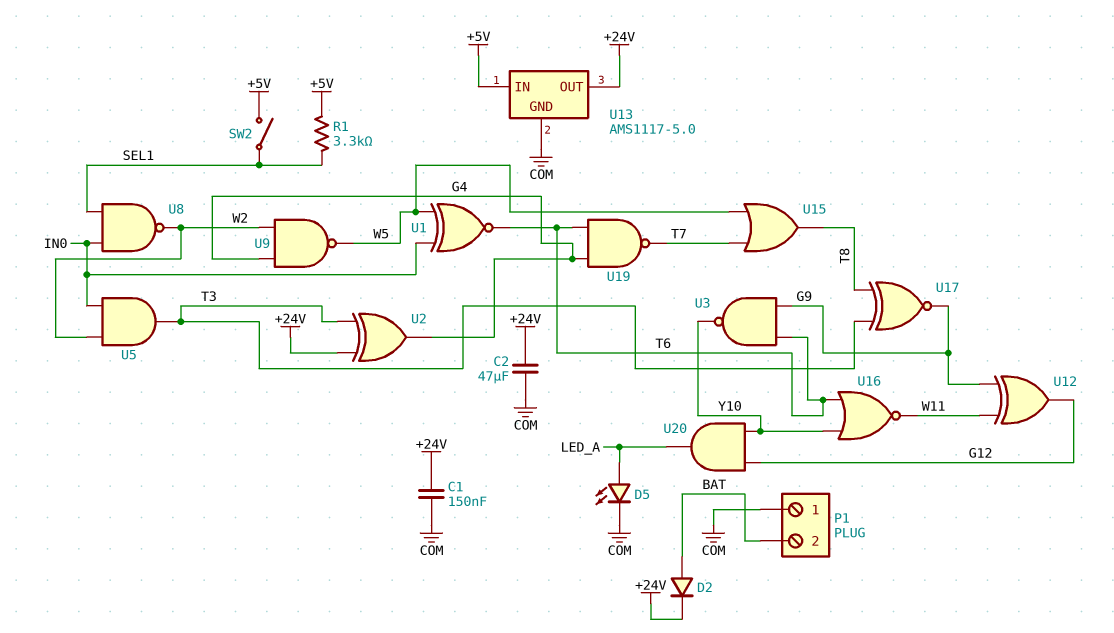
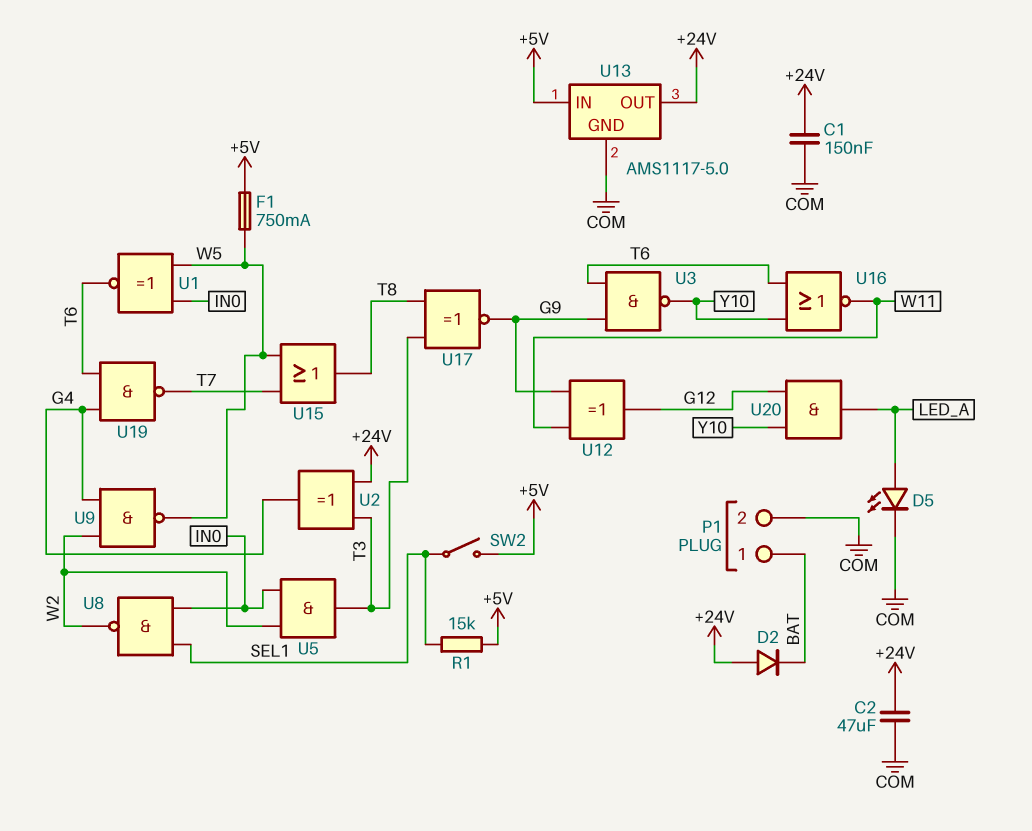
D2: diode (A BAT, K +24V) -> diode (A +24V, K BAT)
F1: none -> 750mA (+5V, W5)
P1 pin 1: COM -> BAT
P1 pin 2: BAT -> COM
R1: 3.3k (+5V, SEL1) -> 15k (+5V, SEL1)

